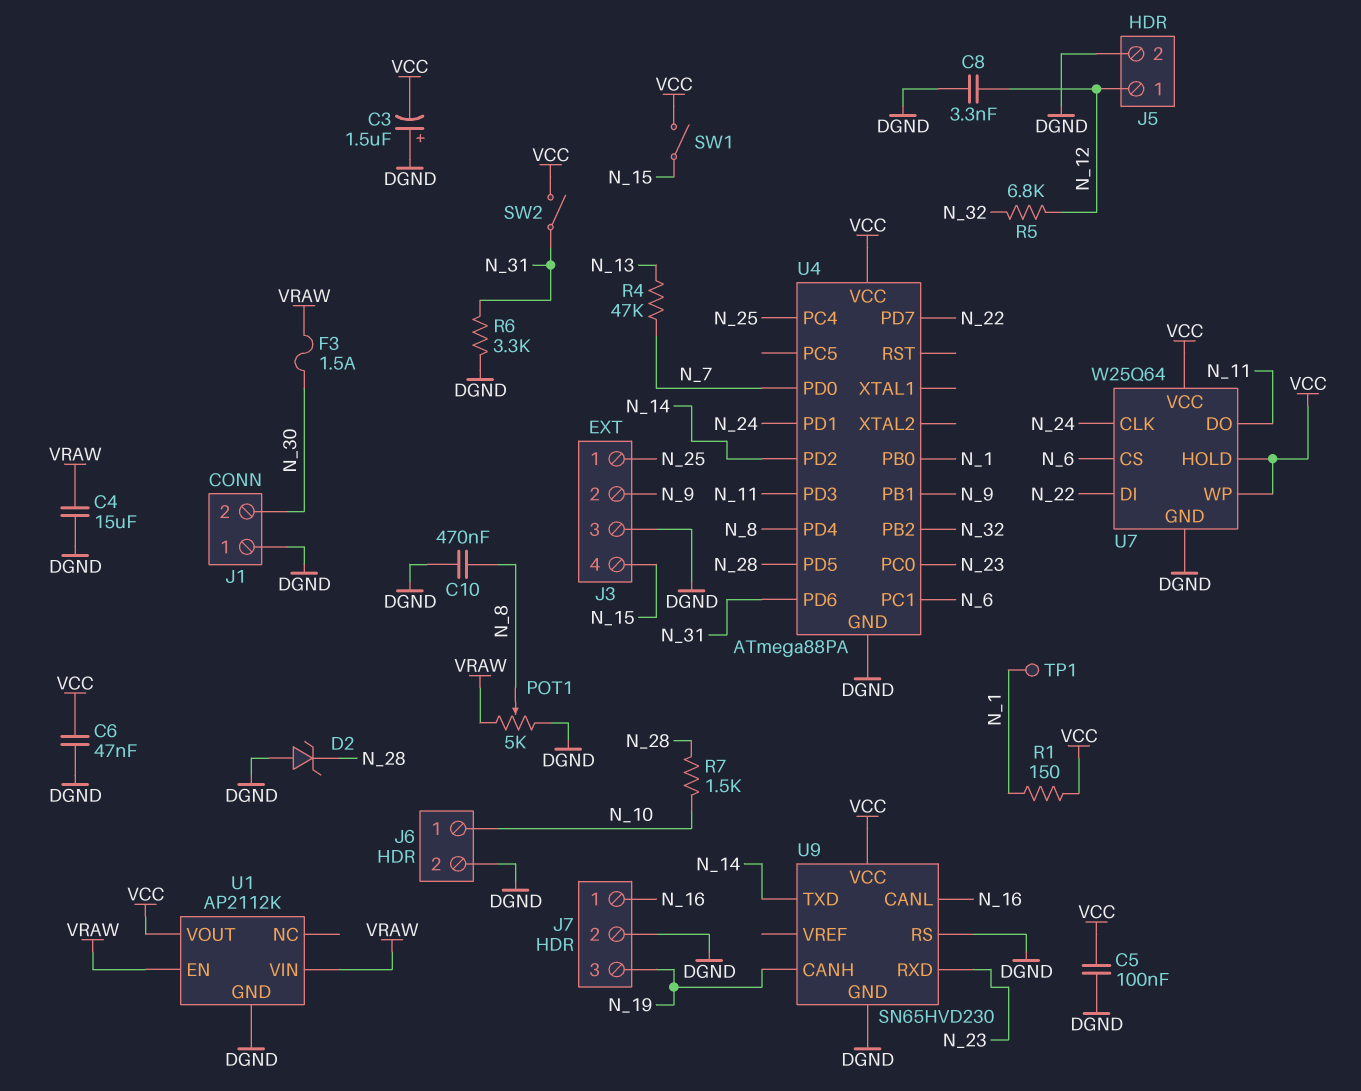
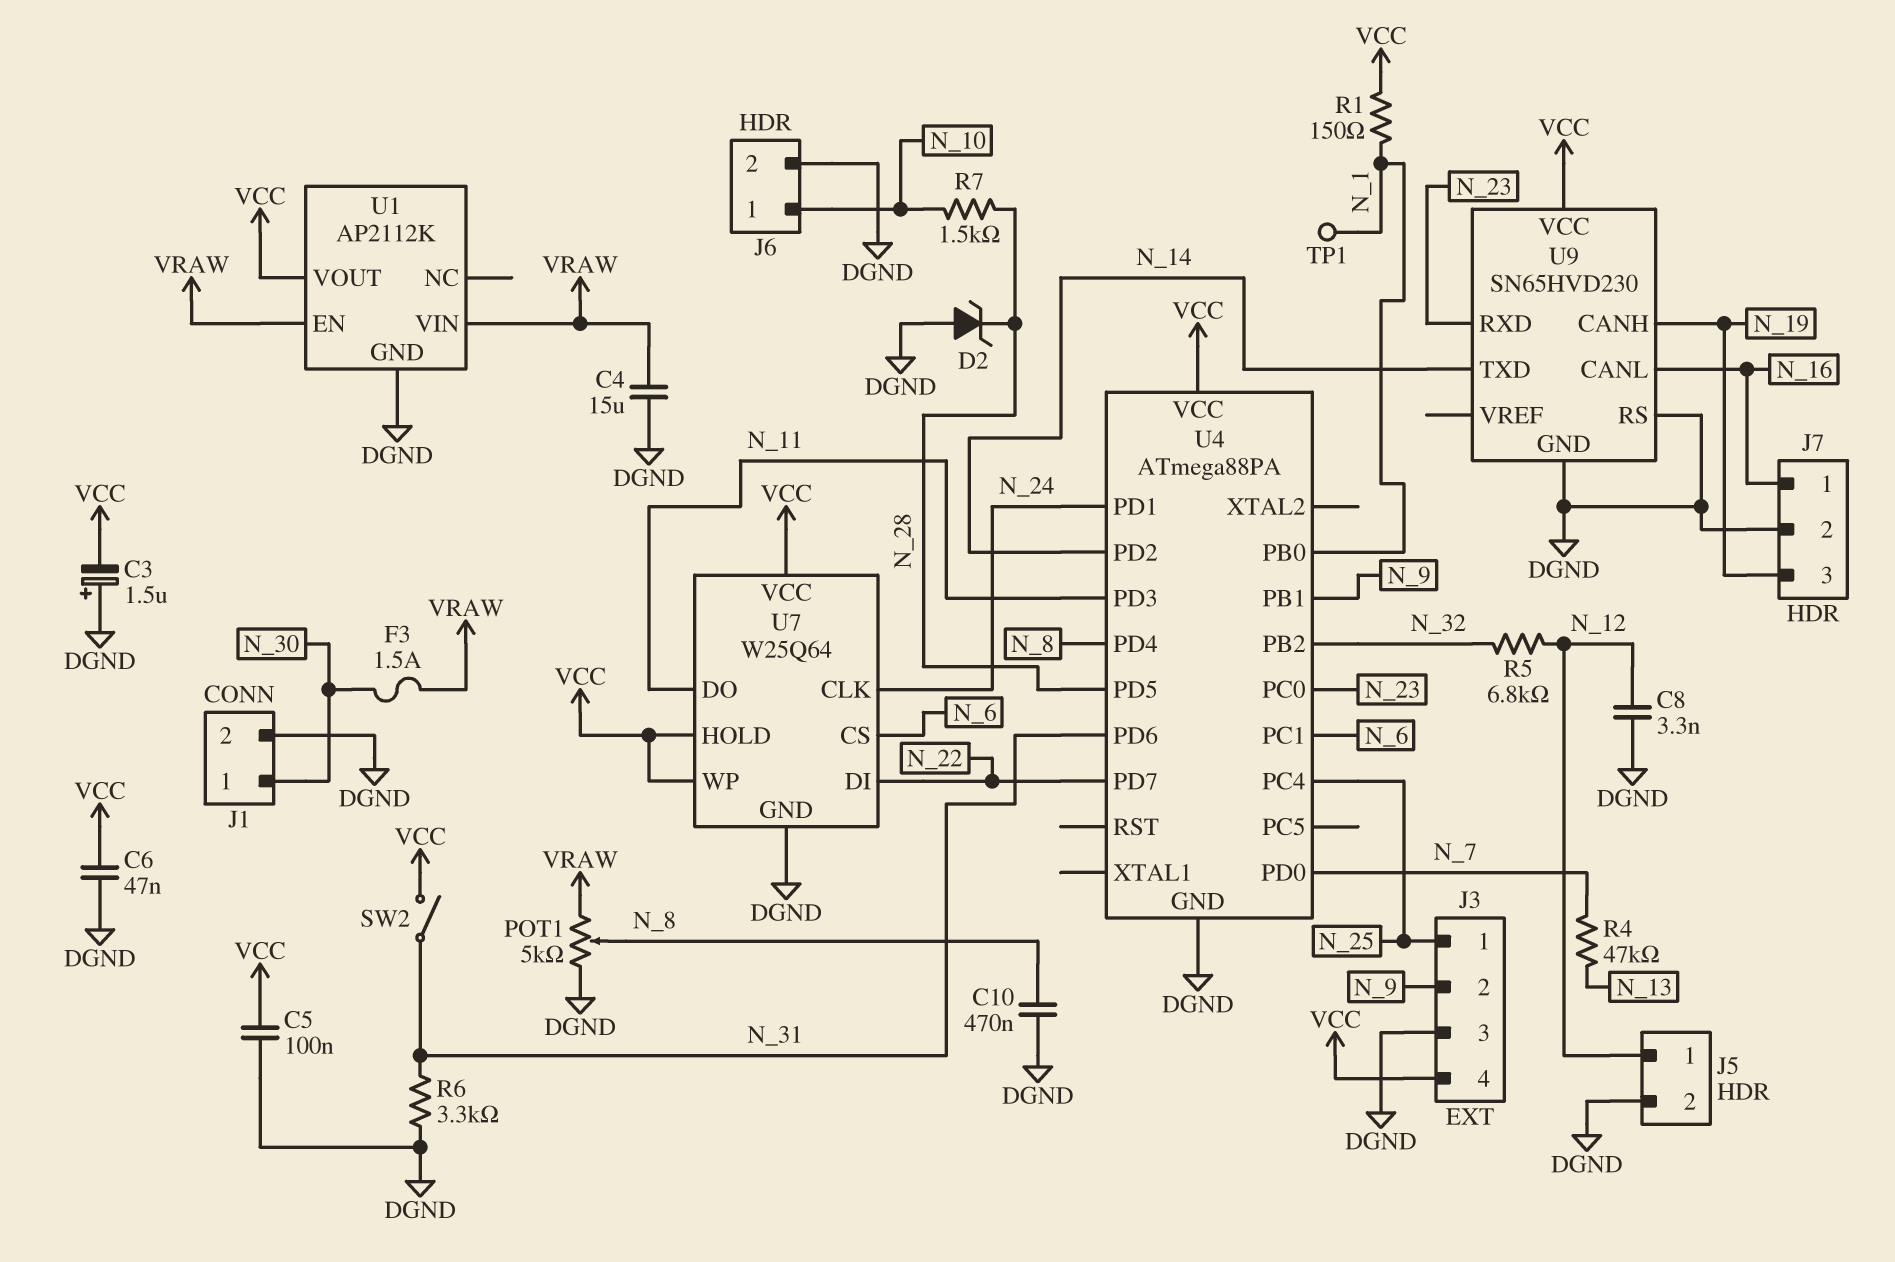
J1 pin 1: DGND -> N_30
J1 pin 2: N_30 -> DGND
J3 pin 4: N_15 -> VCC
SW1: switch (N_15, VCC) -> none

